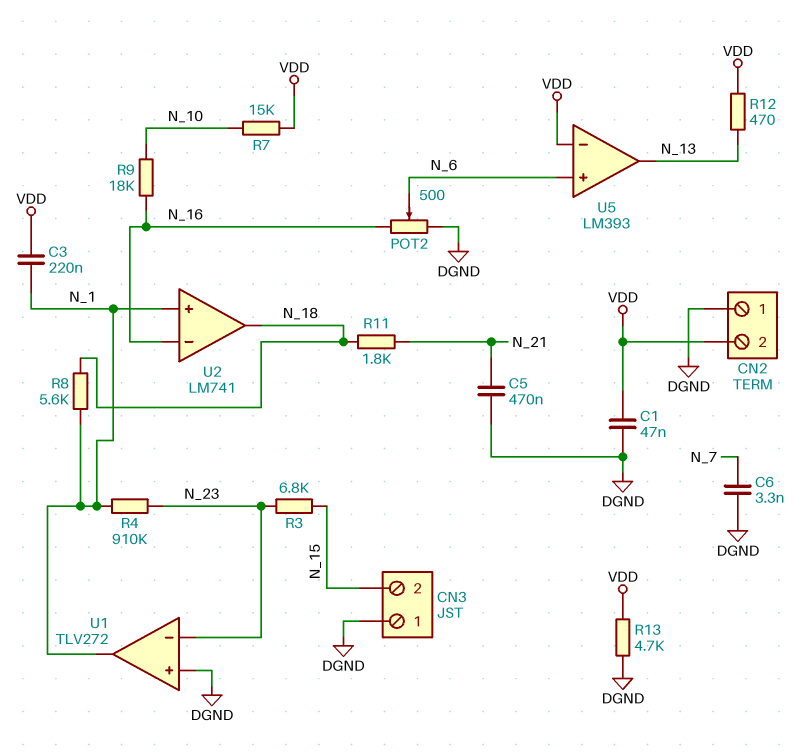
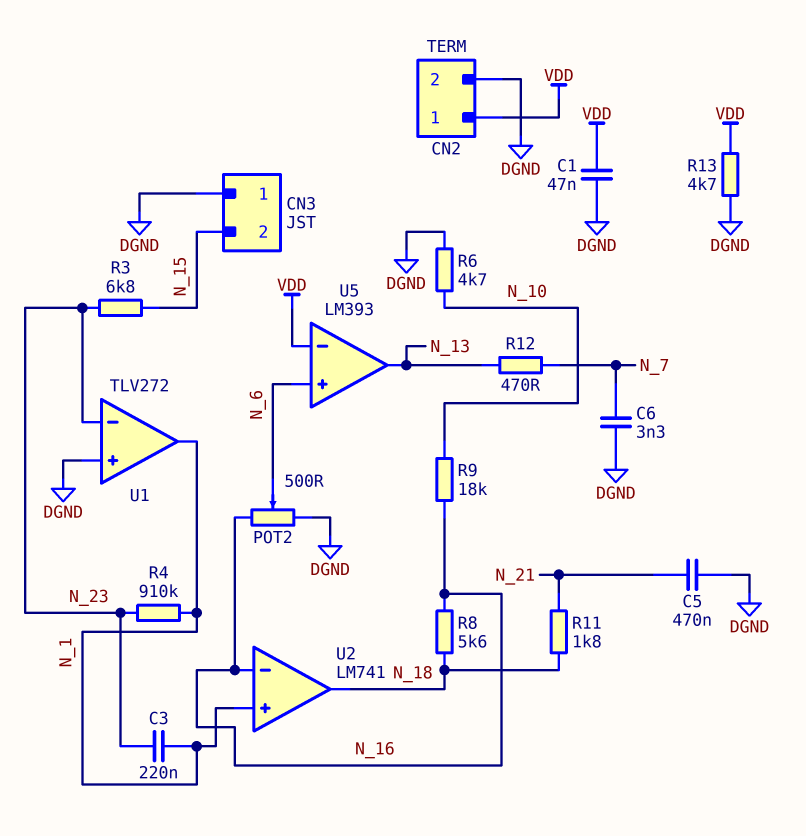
C3: 220nF (N_1, VDD) -> 220nF (N_1, N_23)
CN2 pin 1: DGND -> VDD
CN2 pin 2: VDD -> DGND
R6: none -> 4.7k (DGND, N_10)
R7: 15k (N_10, VDD) -> none
R8: 5.6k (N_1, N_18) -> 5.6k (N_16, N_18)
R12: 470 (N_13, VDD) -> 470 (N_7, N_13)

